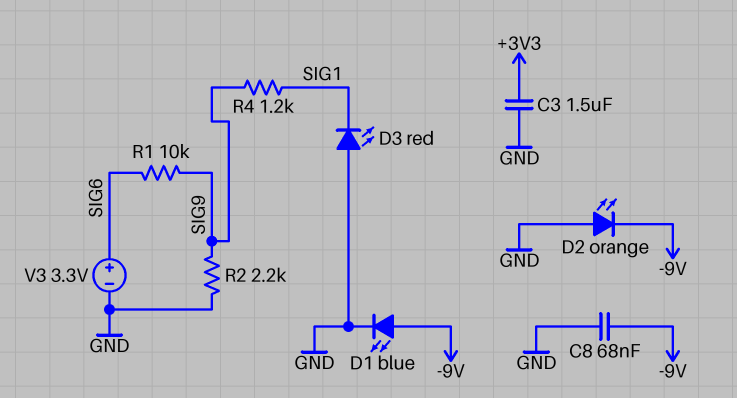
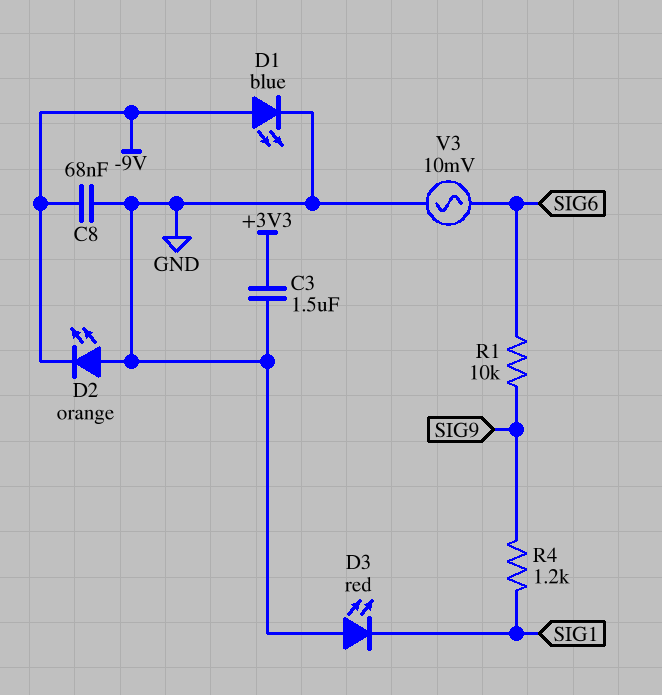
R2: 2.2k (GND, SIG9) -> none
V3: 3.3V (plus SIG6, minus GND) -> AC 10mV (GND, SIG6)

